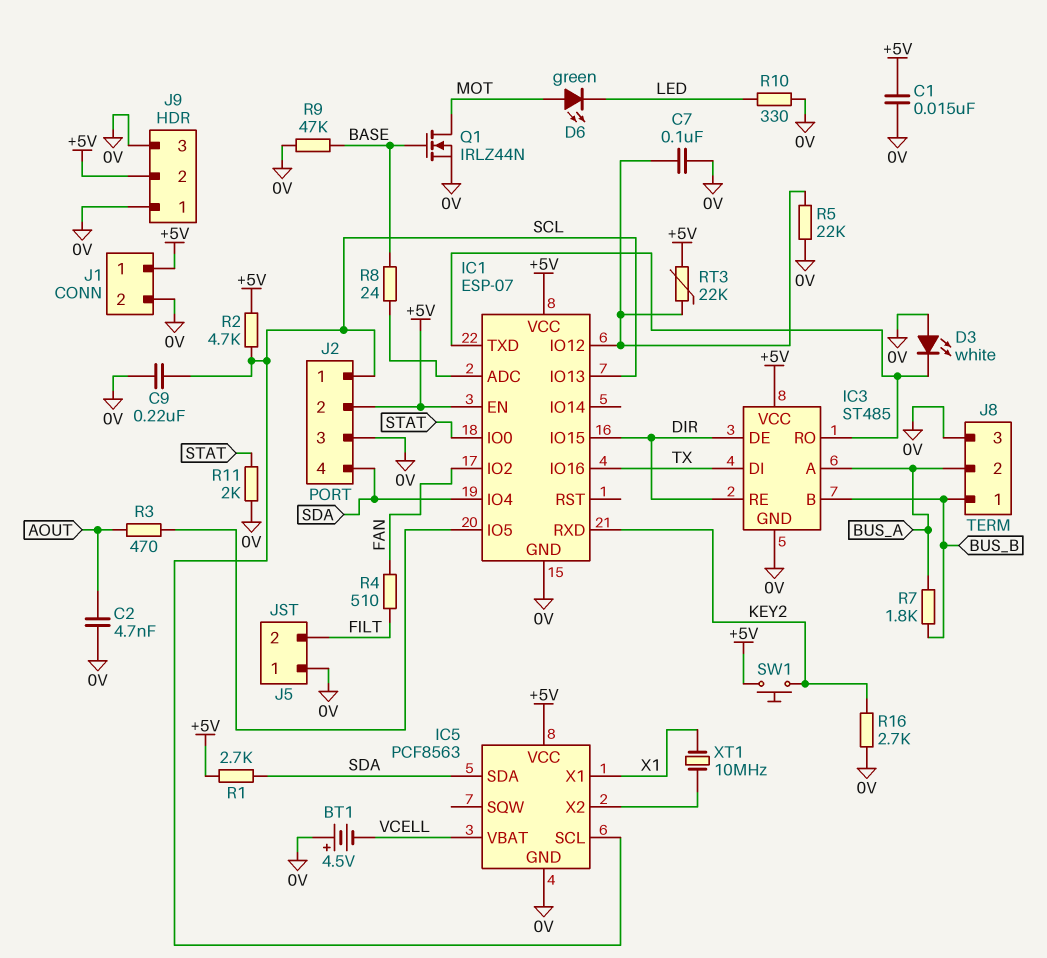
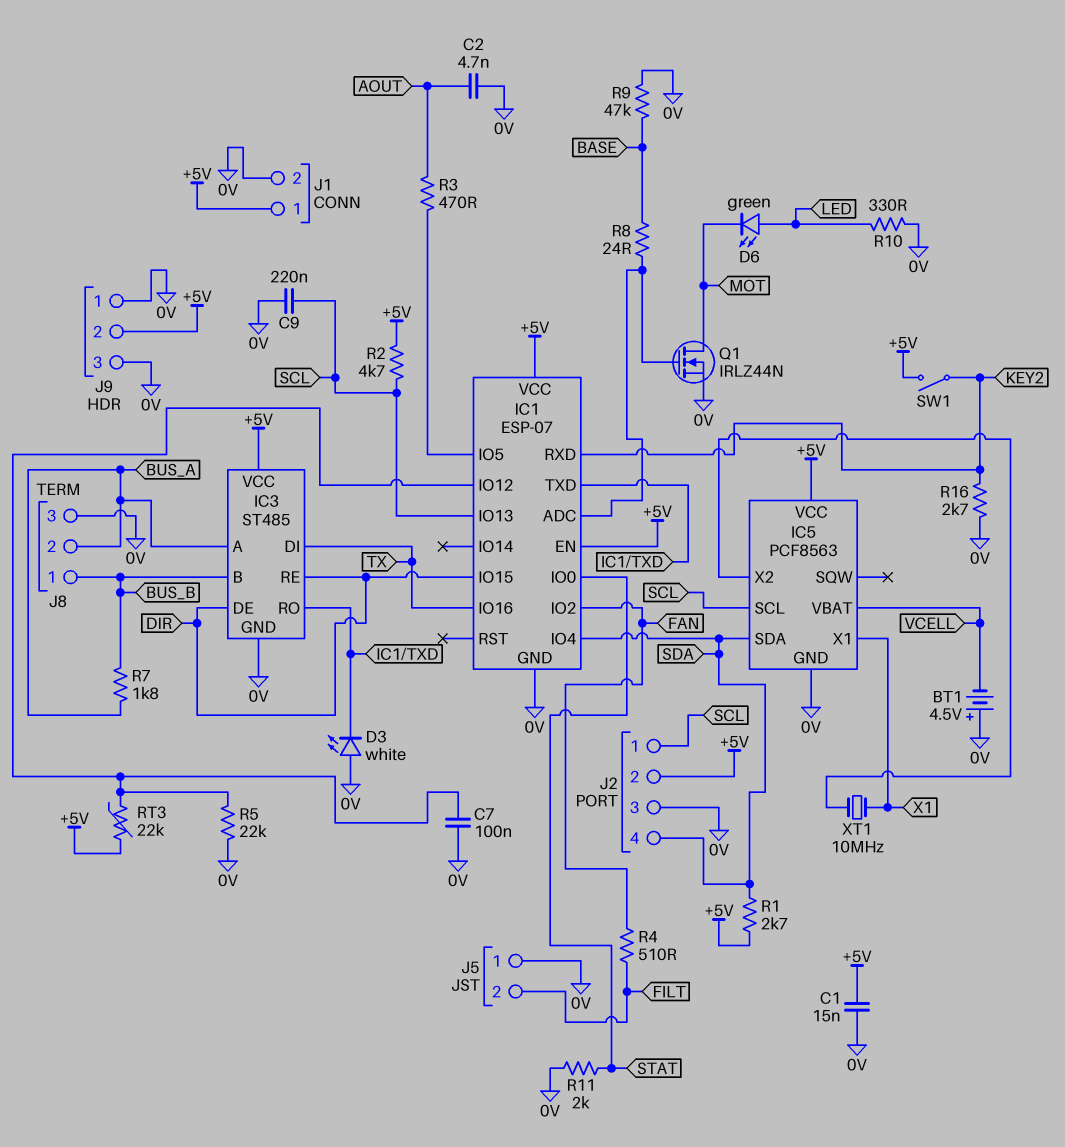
D6: LED green (A MOT, K LED) -> LED green (A LED, K MOT)
Q1: NMOS IRLZ44N (G BASE, D MOT, S 0V) -> NMOS IRLZ44N (G IC1/ADC, D MOT, S 0V)
SW1: button (+5V, KEY2) -> switch (+5V, KEY2)

